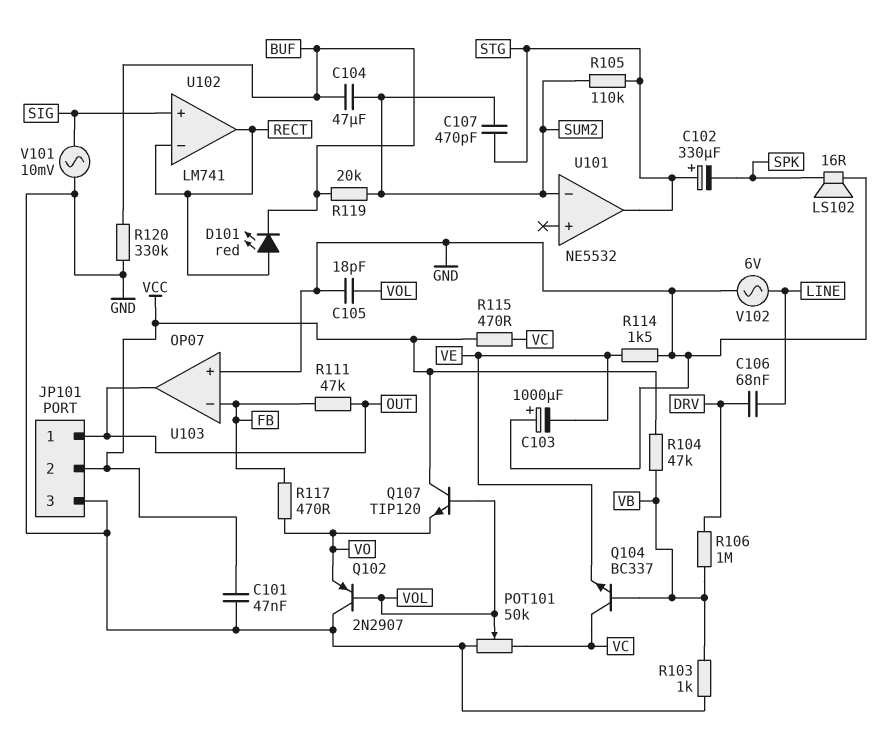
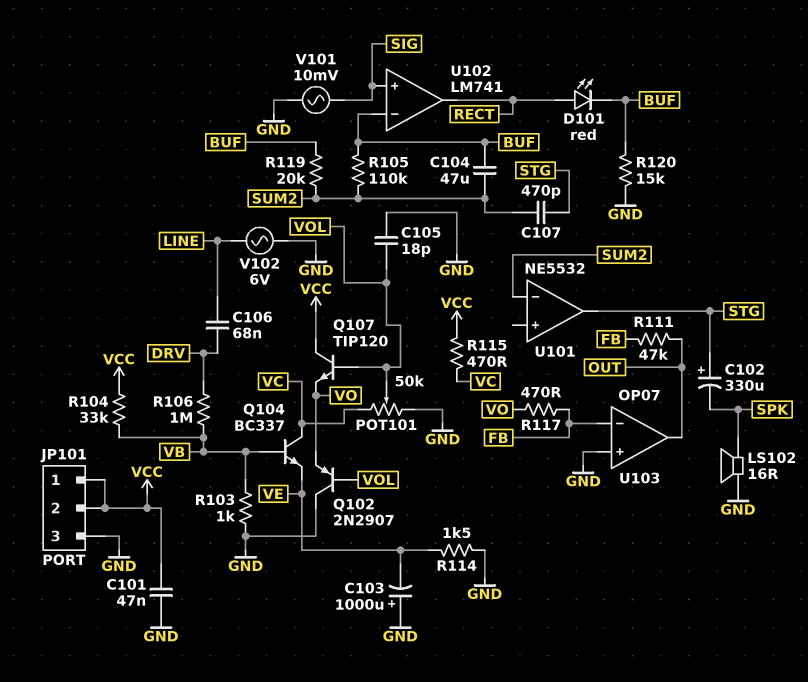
JP101 pin 1: OUT -> VCC
R104: 47k (VB, VCC) -> 33k (VB, VCC)
R105: 110k (STG, SUM2) -> 110k (BUF, SUM2)
R120: 330k (BUF, GND) -> 15k (BUF, GND)
U102 pin in-: RECT -> BUF

